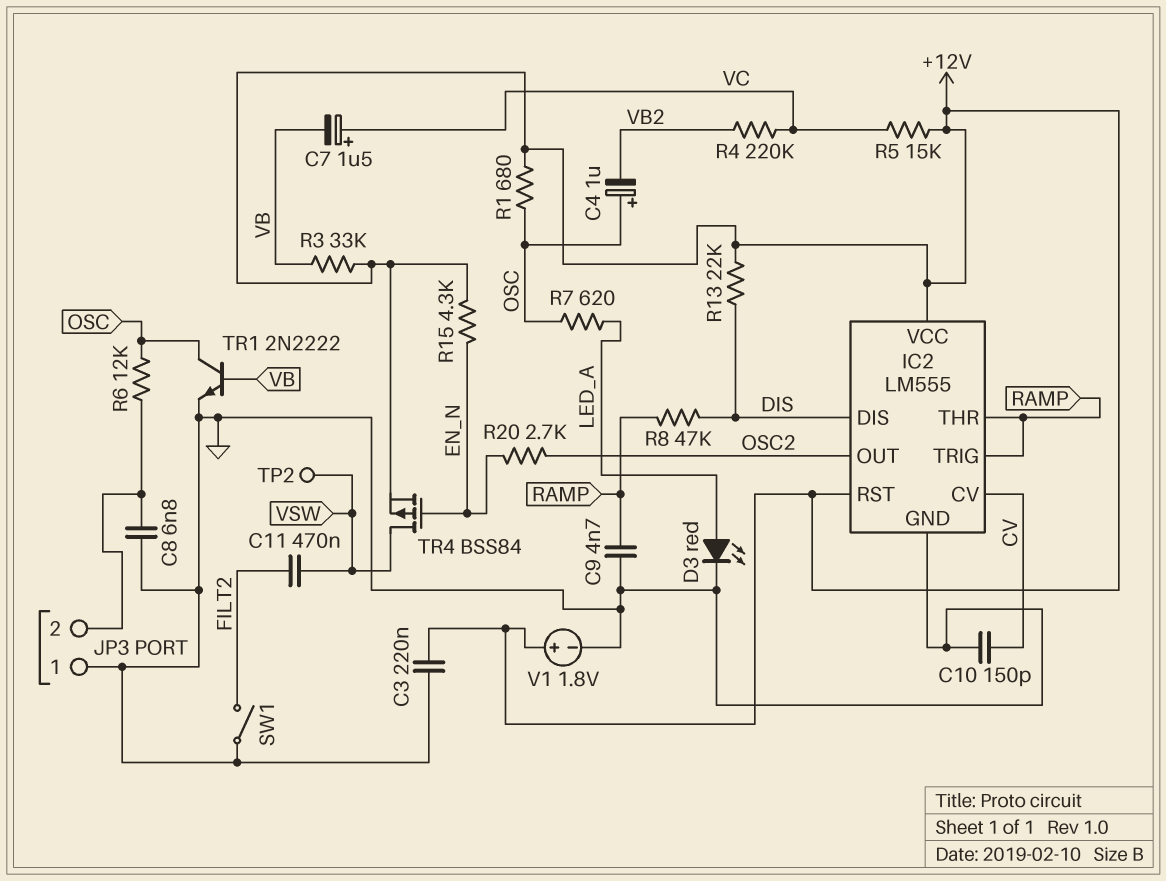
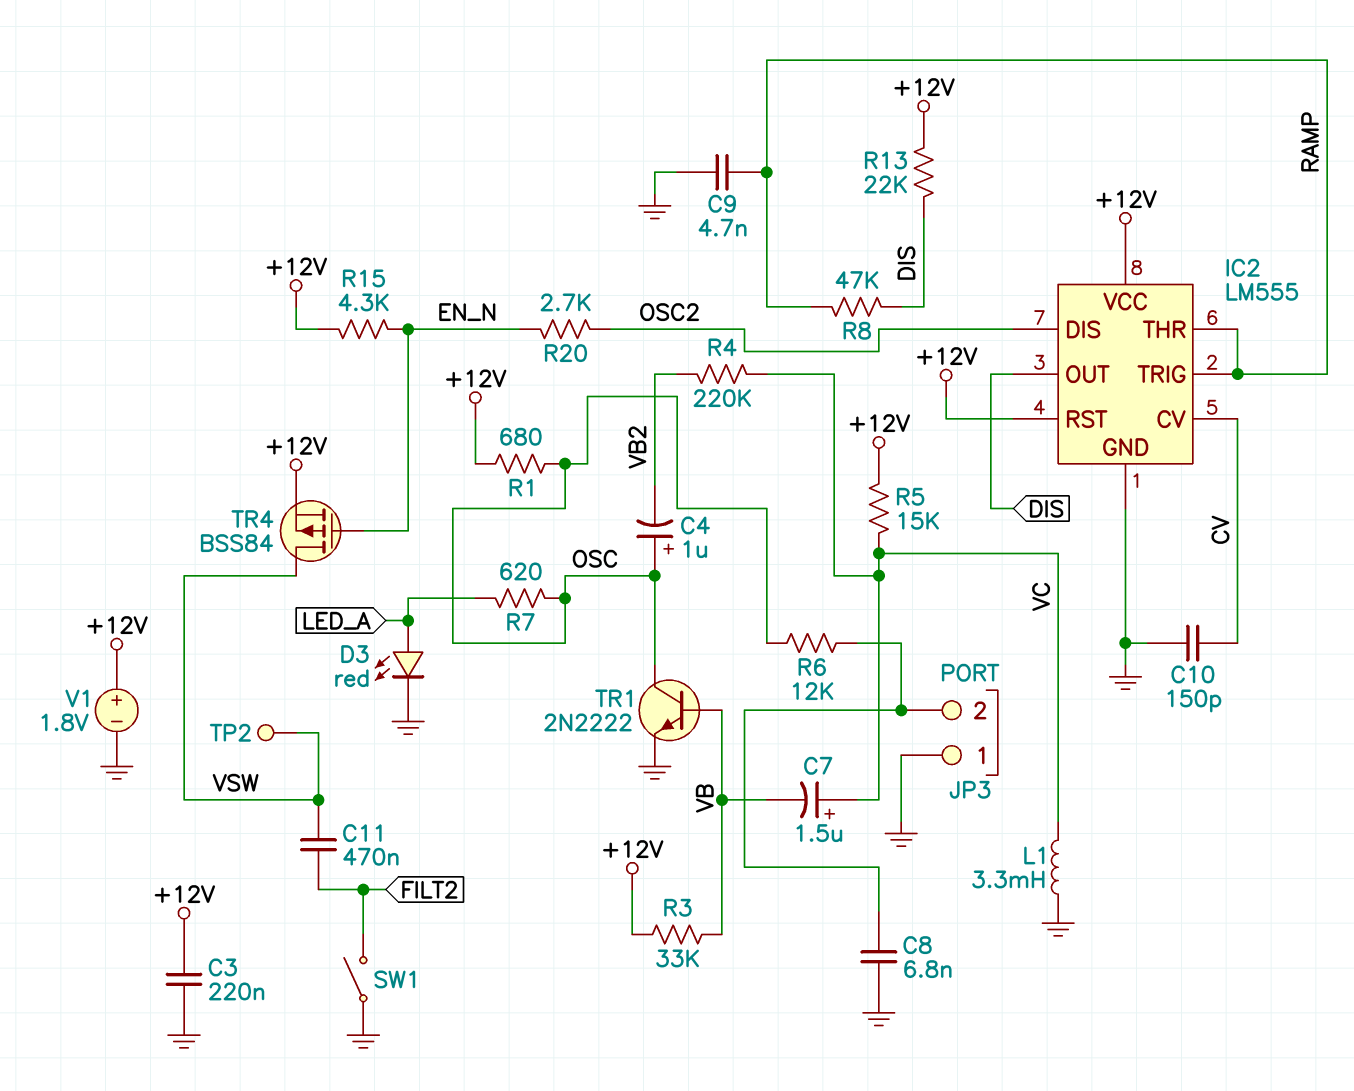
IC2 pin DIS: DIS -> OSC2
IC2 pin OUT: OSC2 -> DIS
L1: none -> 3.3mH (GND, VC)

